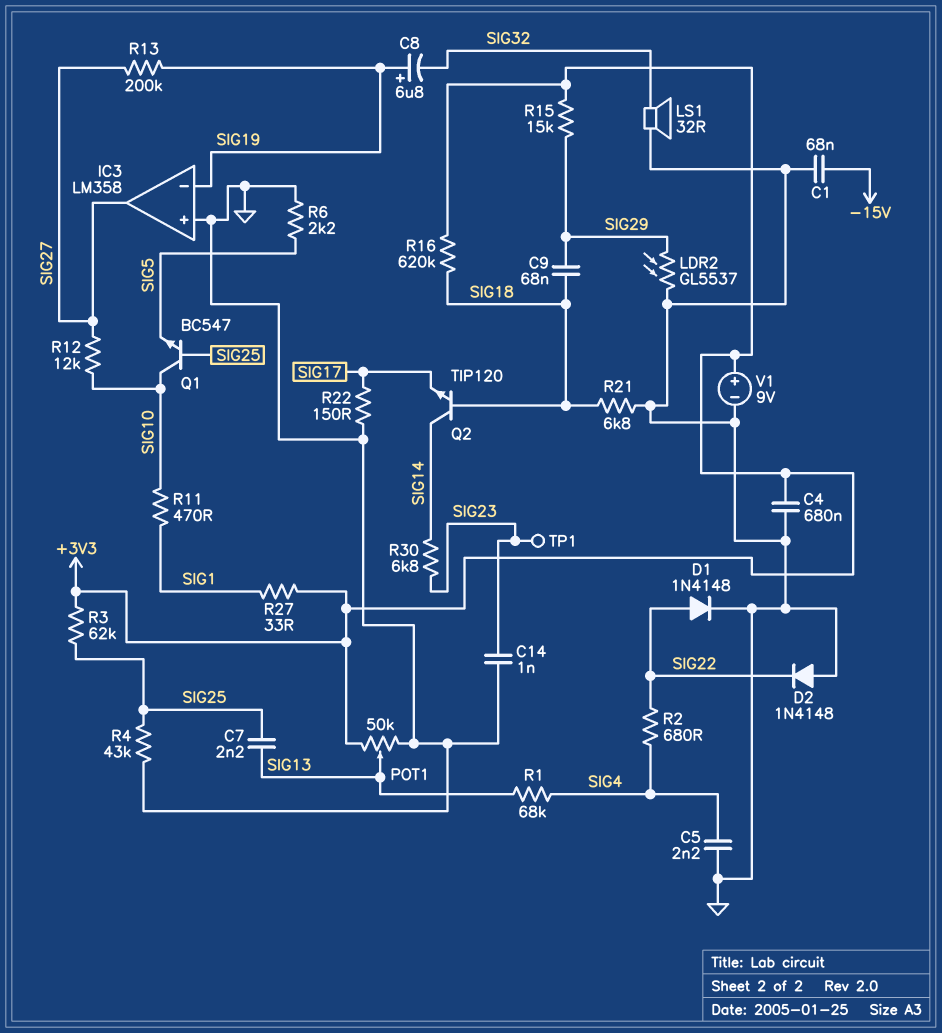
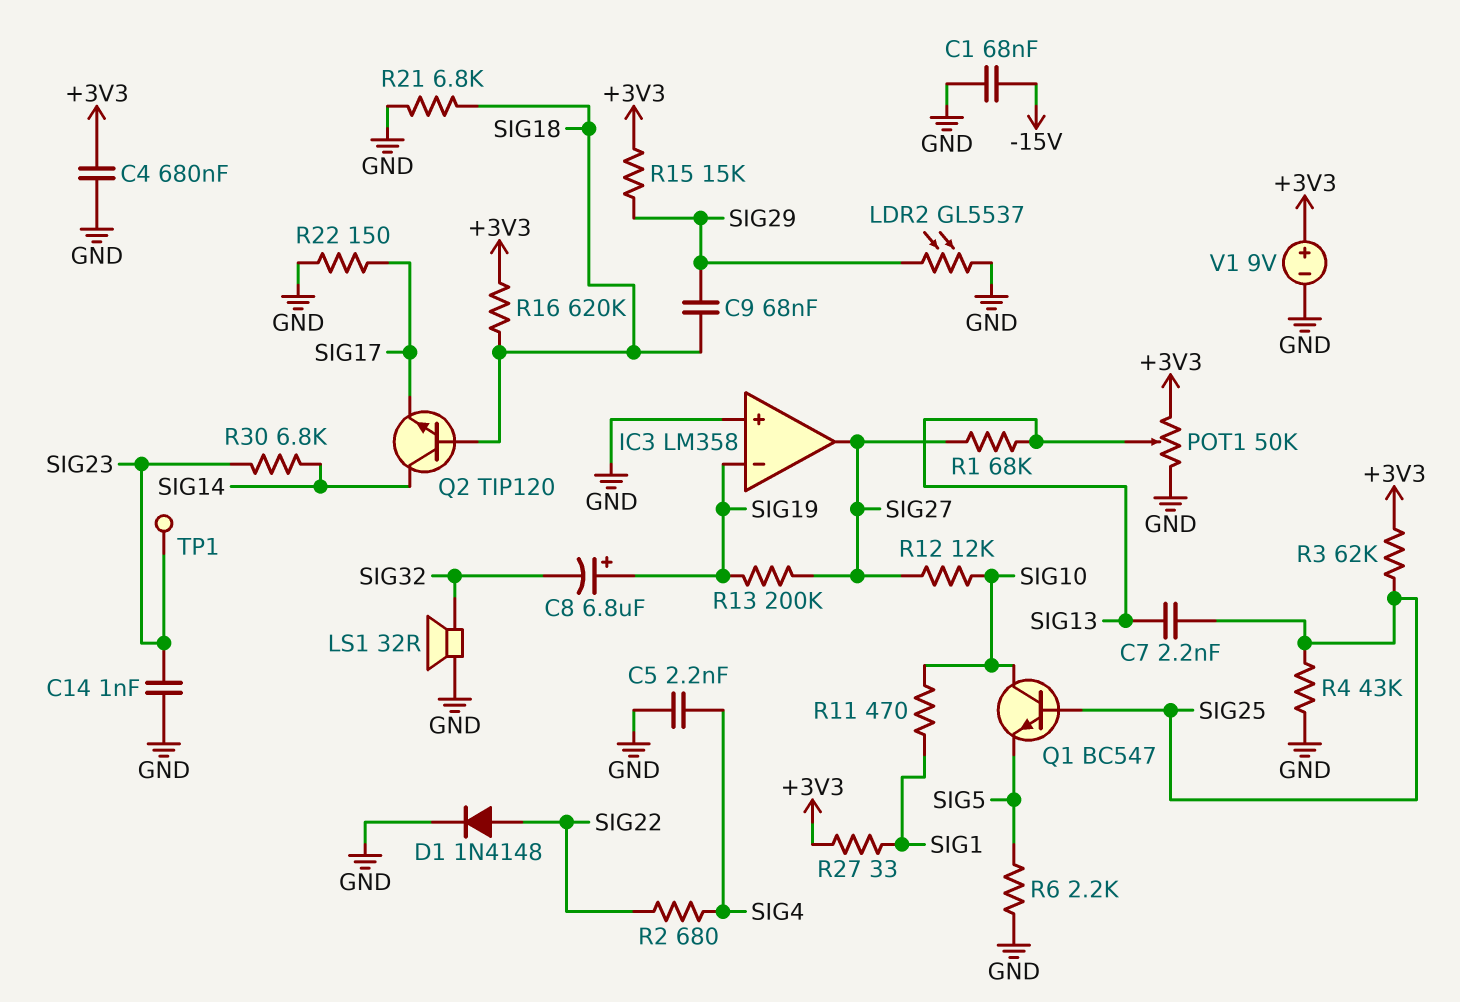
D2: diode 1N4148 (A GND, K SIG22) -> none
R1: 68k (SIG4, SIG13) -> 68k (SIG13, SIG27)

